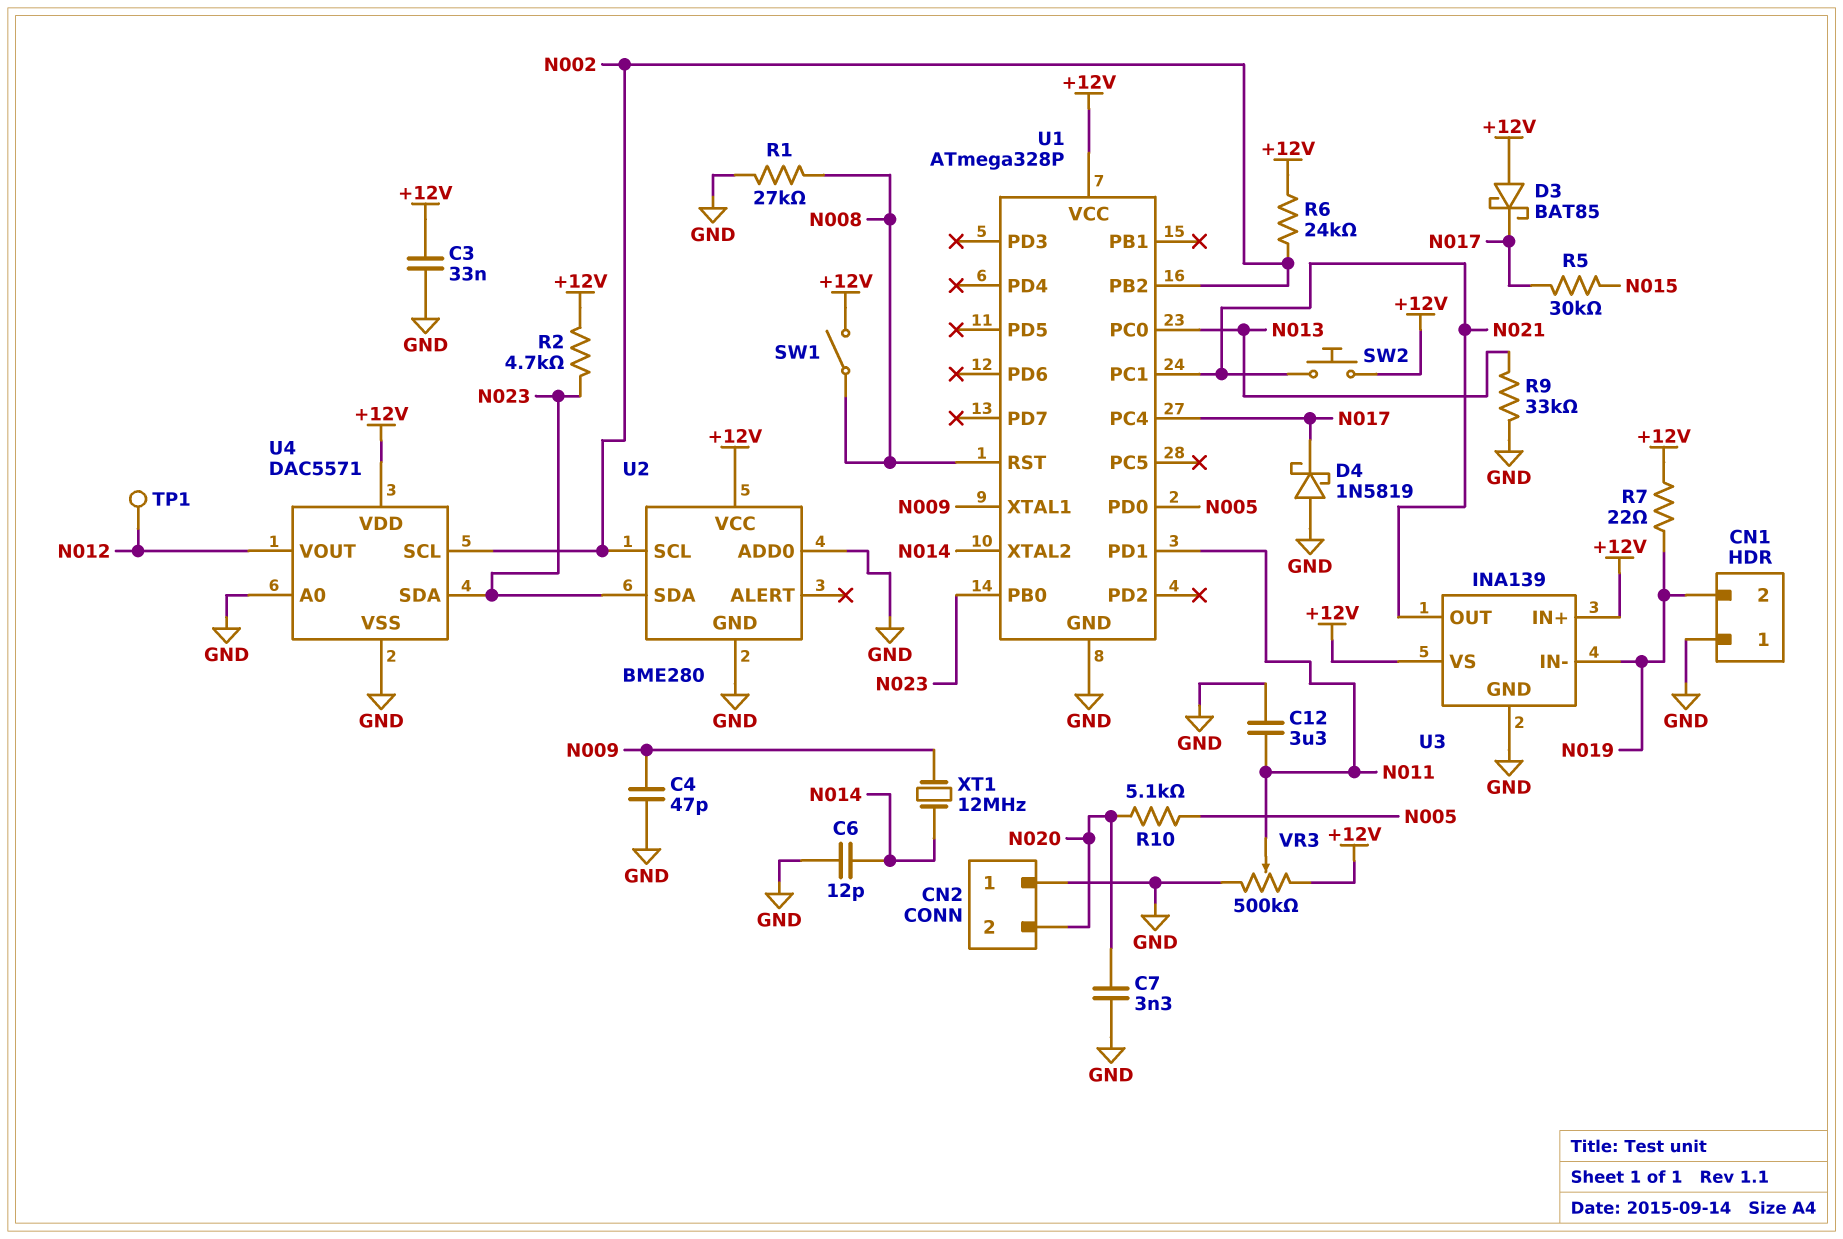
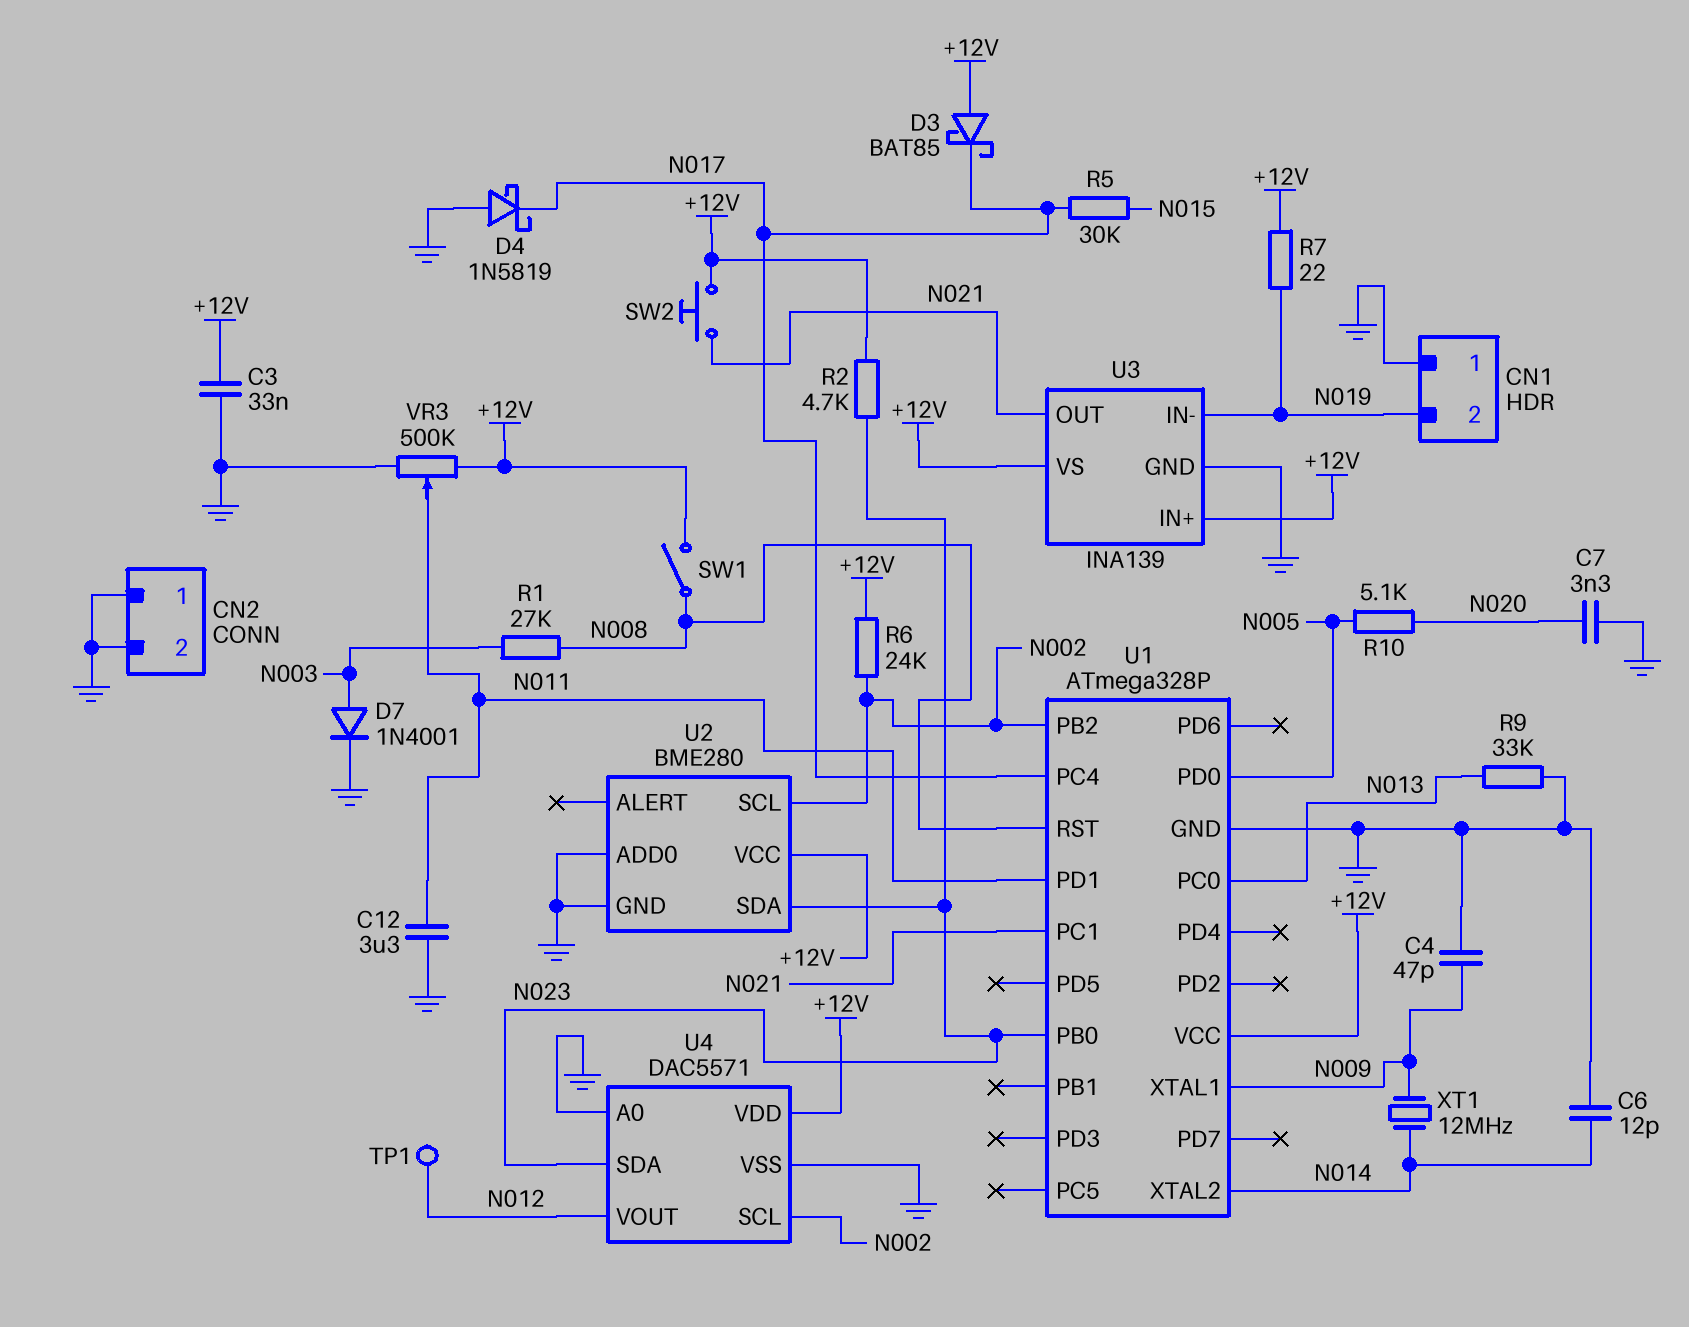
CN2 pin 2: N020 -> GND
D7: none -> diode 1N4001 (A N003, K GND)
R1: 27k (GND, N008) -> 27k (N003, N008)

